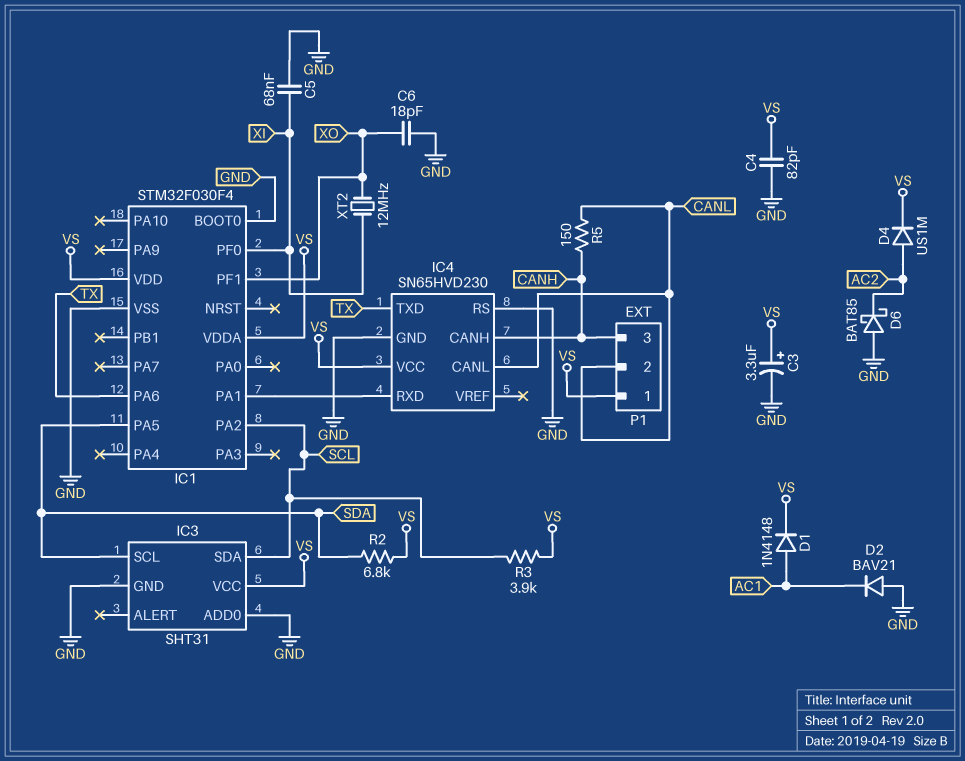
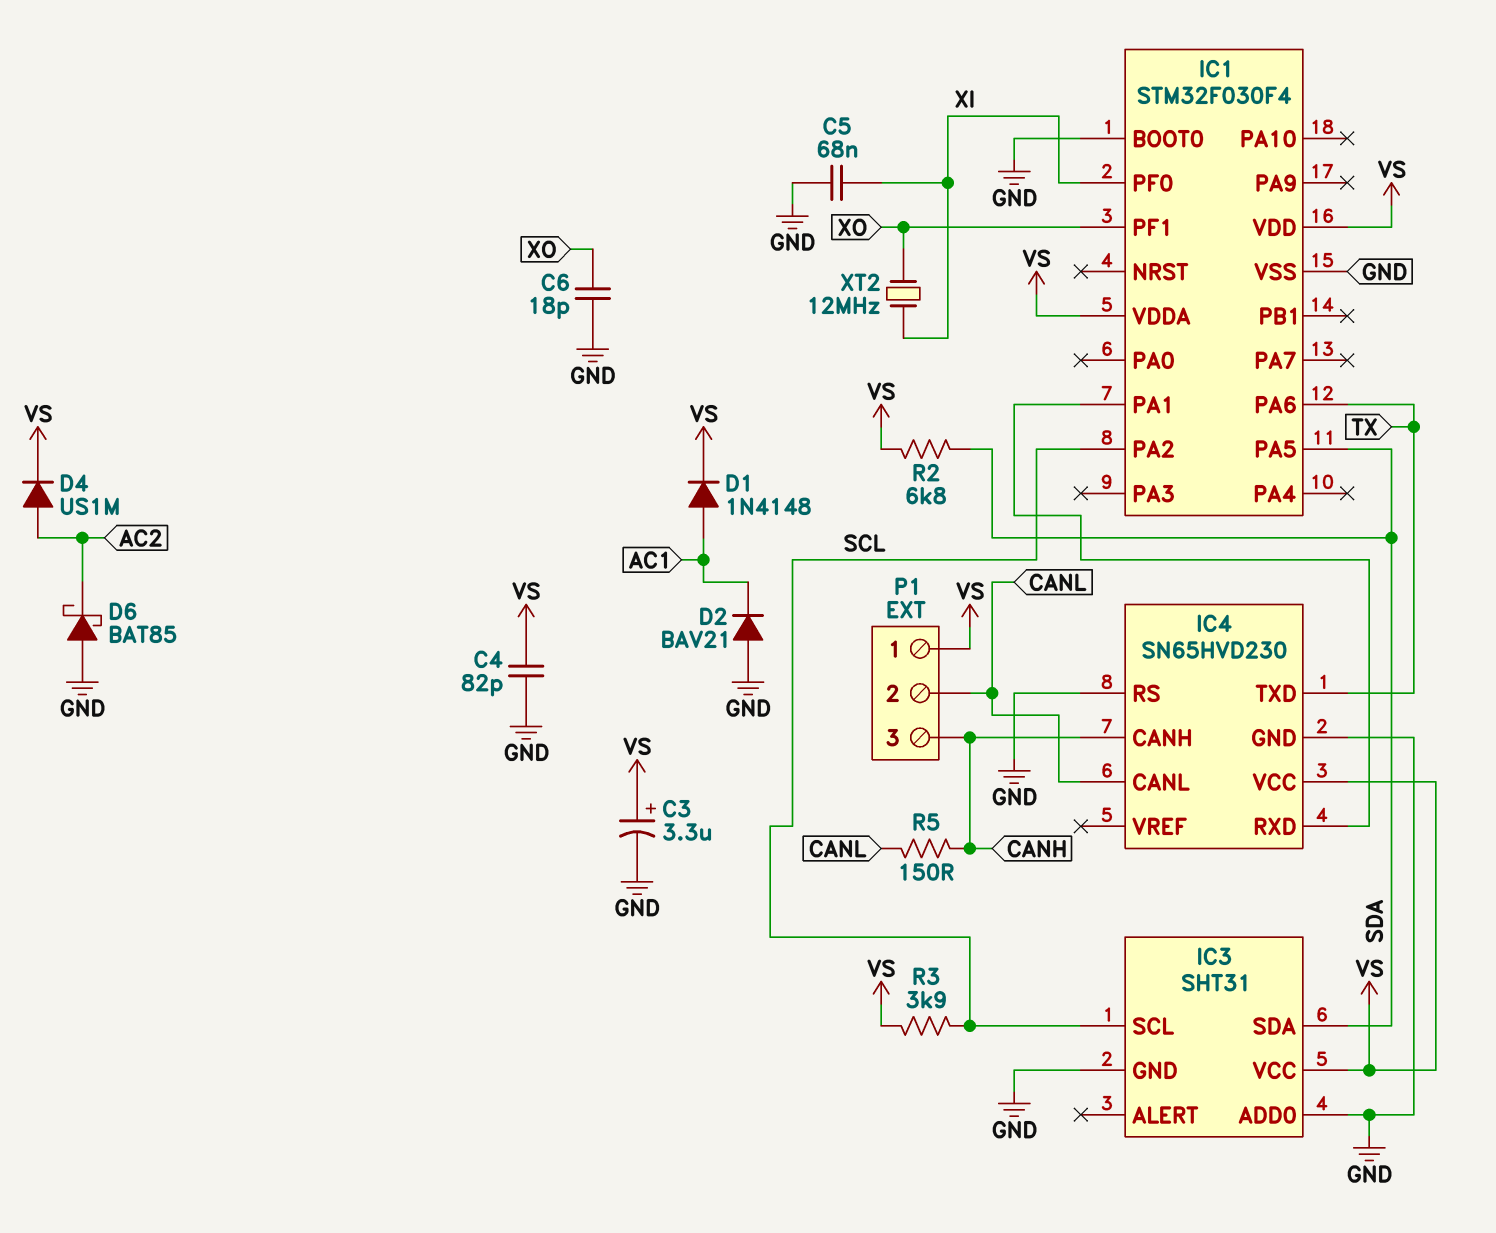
IC3 pin SCL: SDA -> SCL
IC3 pin SDA: SCL -> SDA

